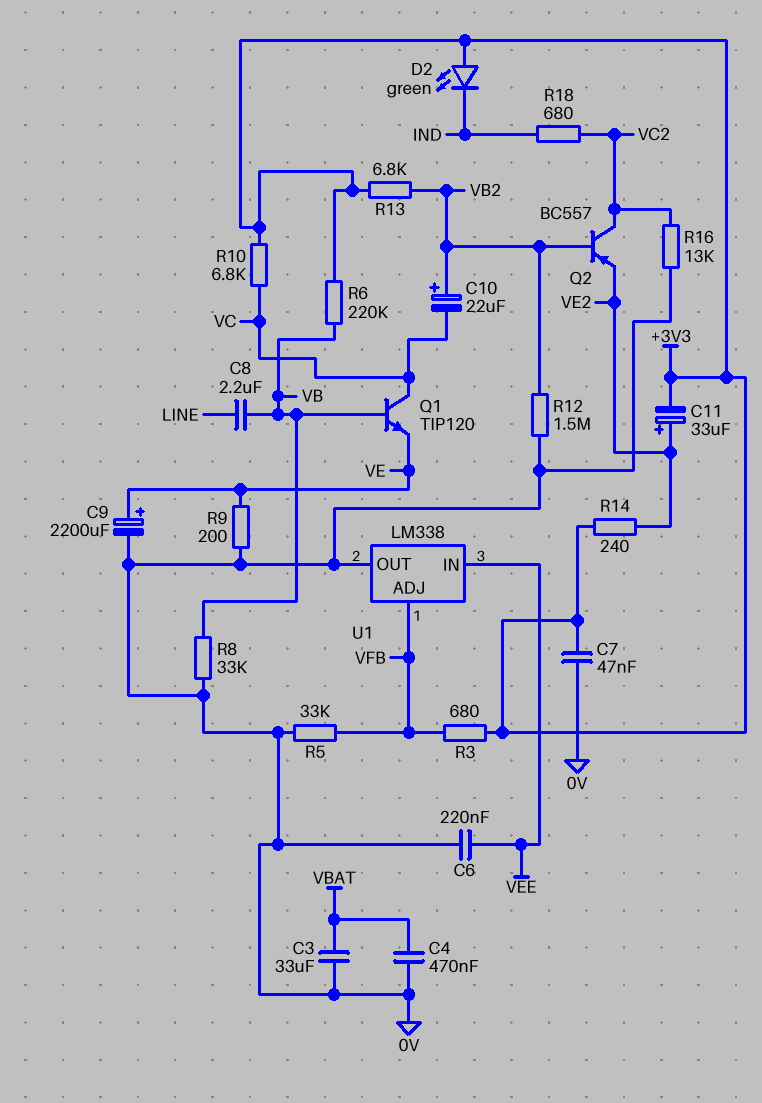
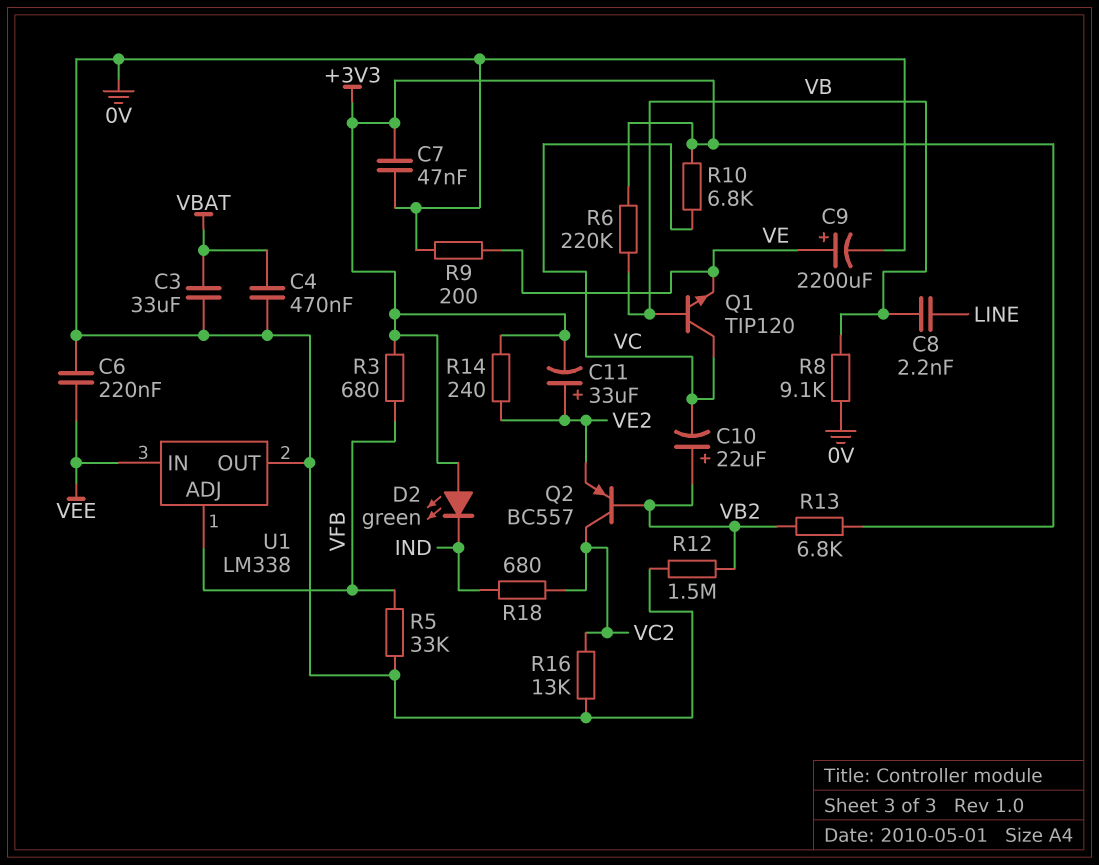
C8: 2.2uF (LINE, VB) -> 2.2nF (LINE, VB)
R8: 33k (0V, VB) -> 9.1k (0V, VB)

